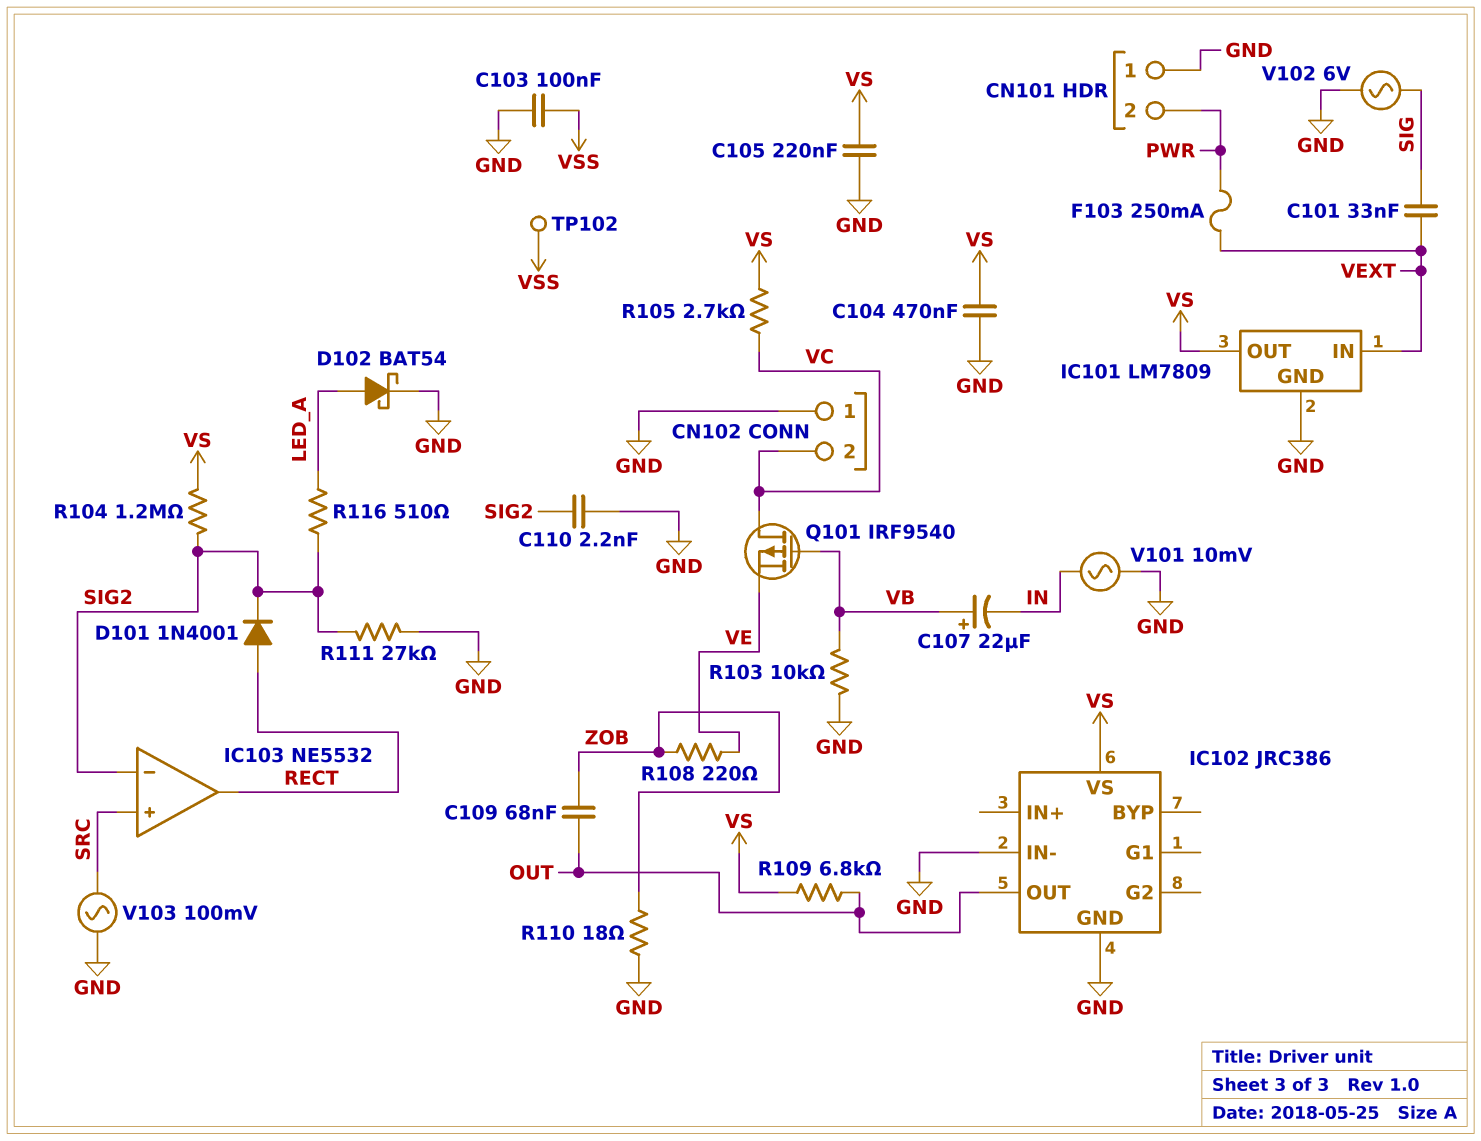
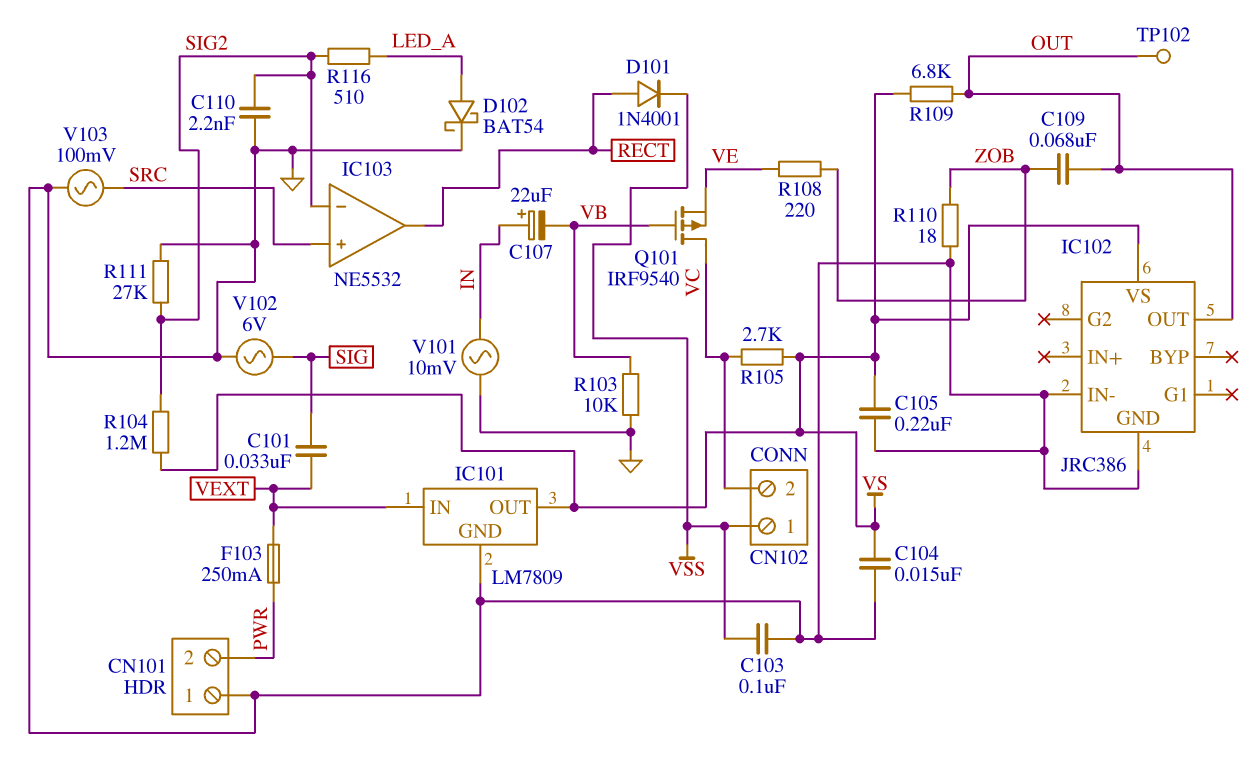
C104: 470nF (GND, VS) -> 15nF (GND, VS)
C107: 22uF (plus VB, minus IN) -> 22uF (plus IN, minus VB)
CN102 pin 1: GND -> VSS
D101: diode 1N4001 (A RECT, K SIG2) -> diode 1N4001 (A RECT, K VSS)
TP102: test point (VSS) -> test point (OUT)

